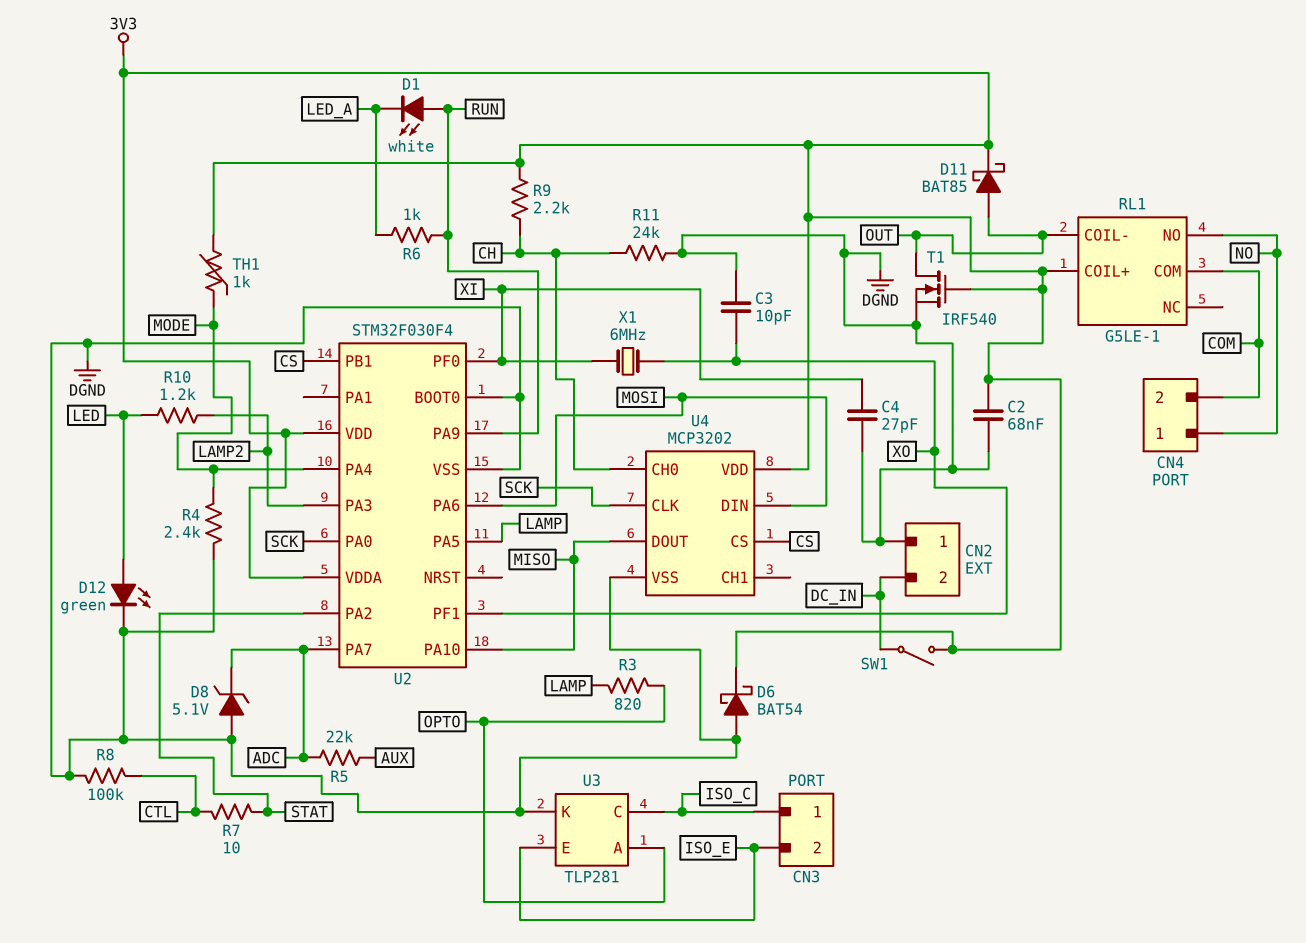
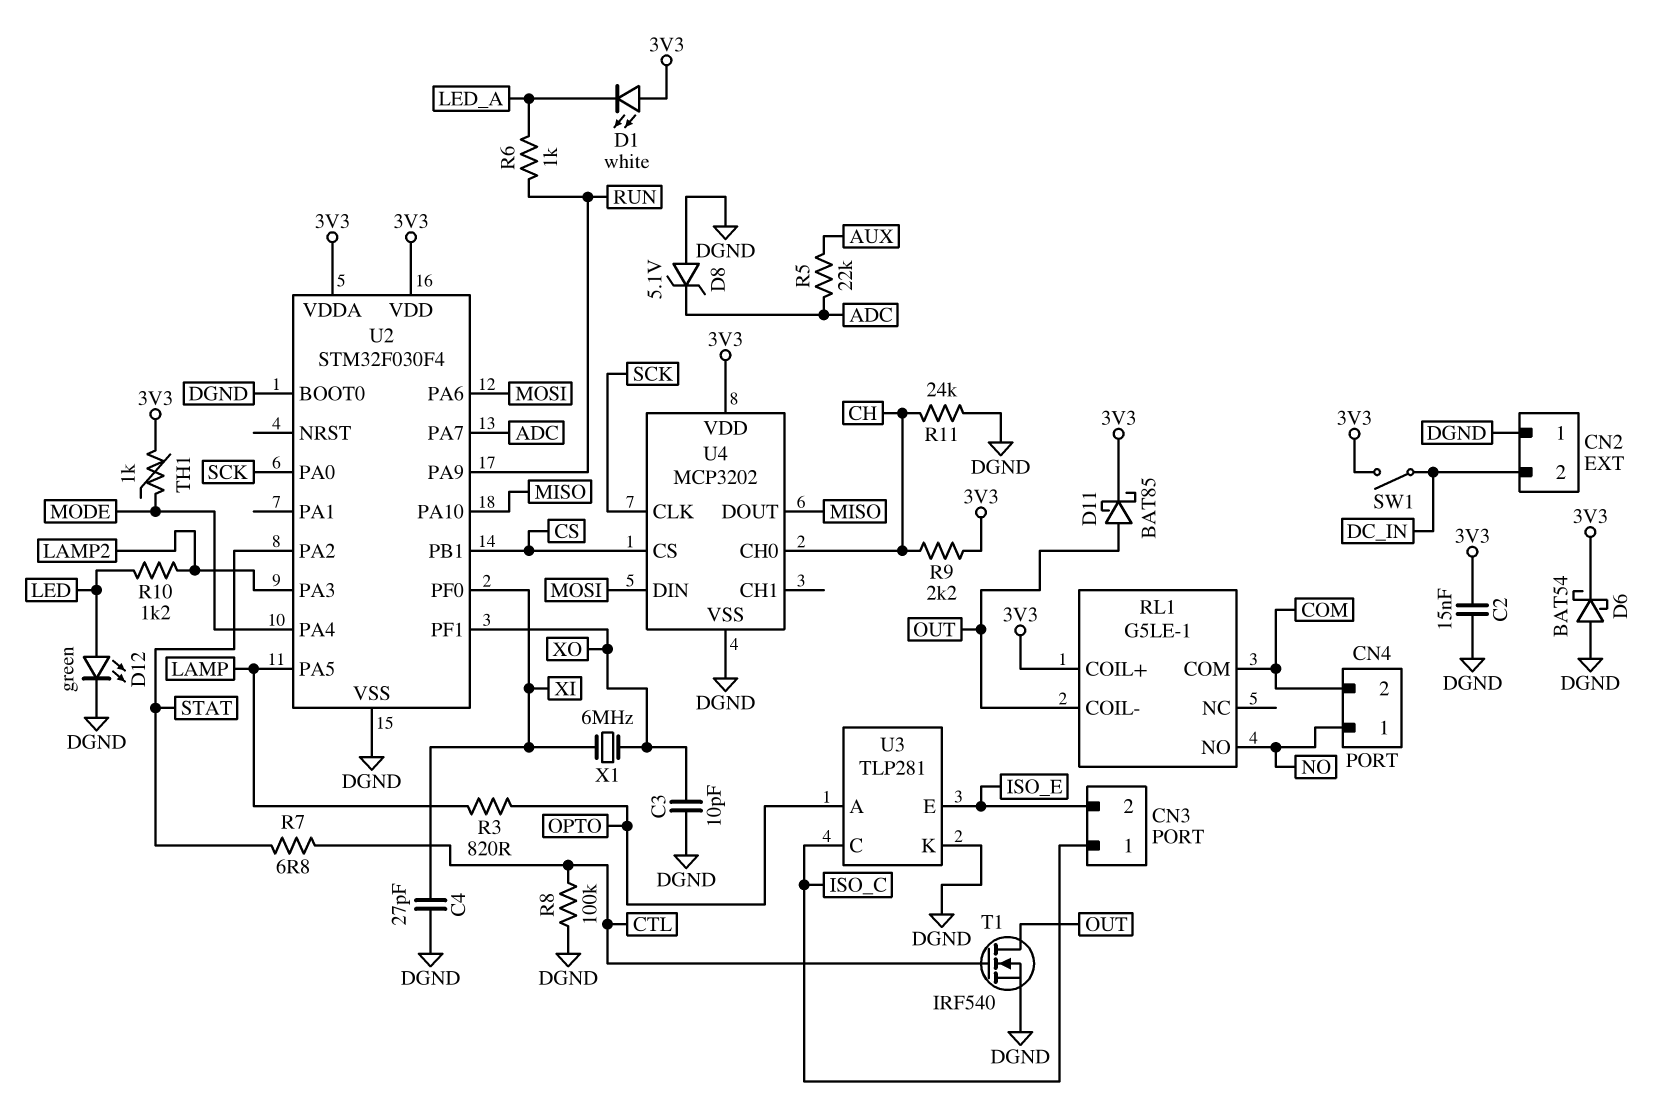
C2: 68nF (3V3, DGND) -> 15nF (3V3, DGND)
D1: LED white (A RUN, K LED_A) -> LED white (A 3V3, K LED_A)
R4: 2.4k (DGND, MODE) -> none
R7: 10 (CTL, STAT) -> 6.8 (CTL, STAT)
T1: NMOS IRF540 (G 3V3, D OUT, S DGND) -> NMOS IRF540 (G CTL, D OUT, S DGND)

